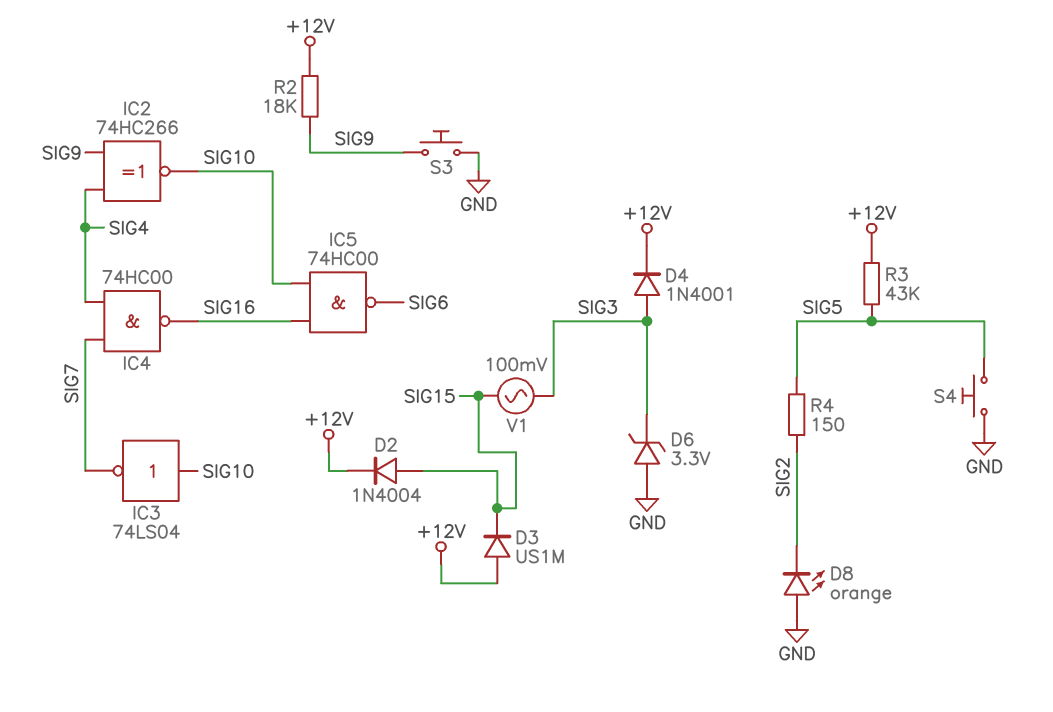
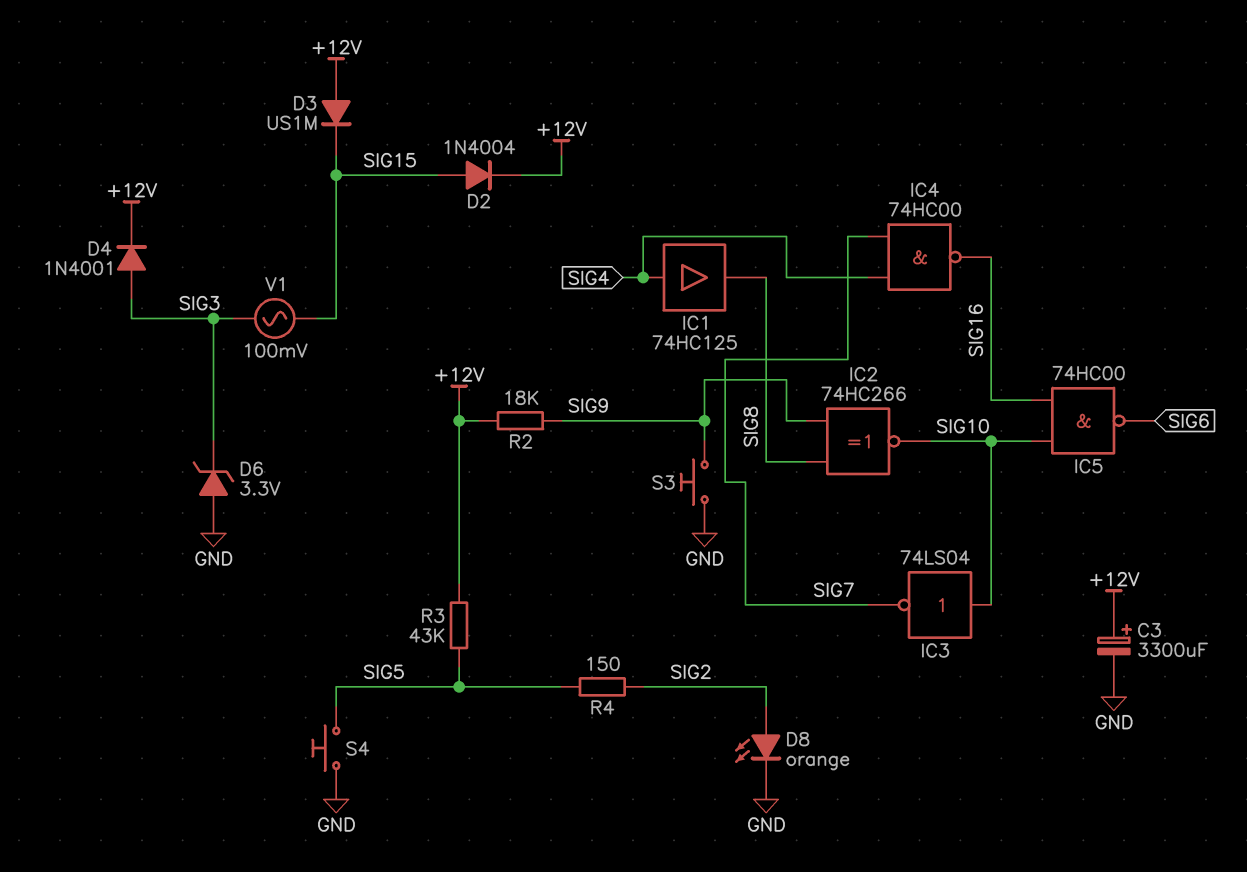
C3: none -> 3300uF (plus +12V, minus GND)
D8: LED orange (A GND, K SIG2) -> LED orange (A SIG2, K GND)
IC1: none -> buffer 74HC125 (in SIG4, out SIG8)
IC2: XNOR 74HC266 (in SIG4, in SIG9, out SIG10) -> XNOR 74HC266 (in SIG8, in SIG9, out SIG10)

